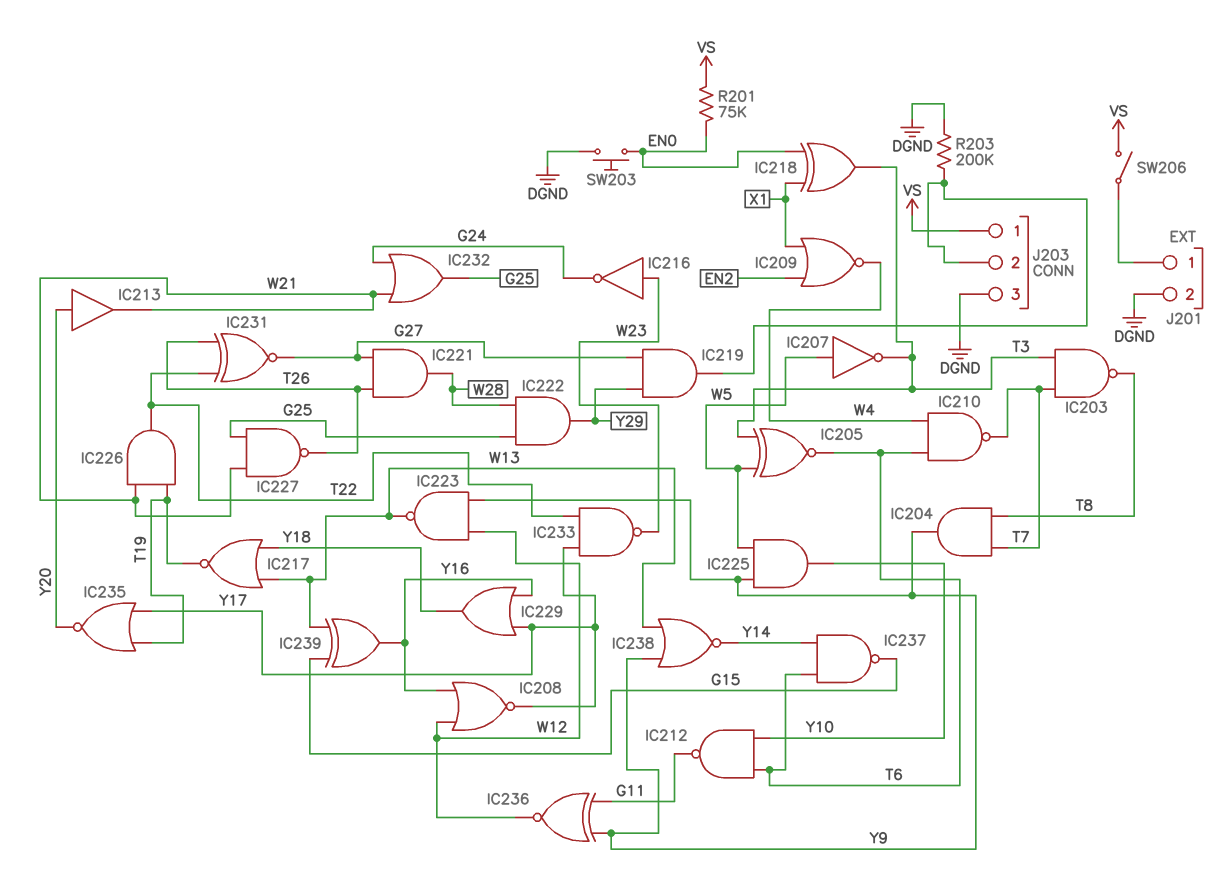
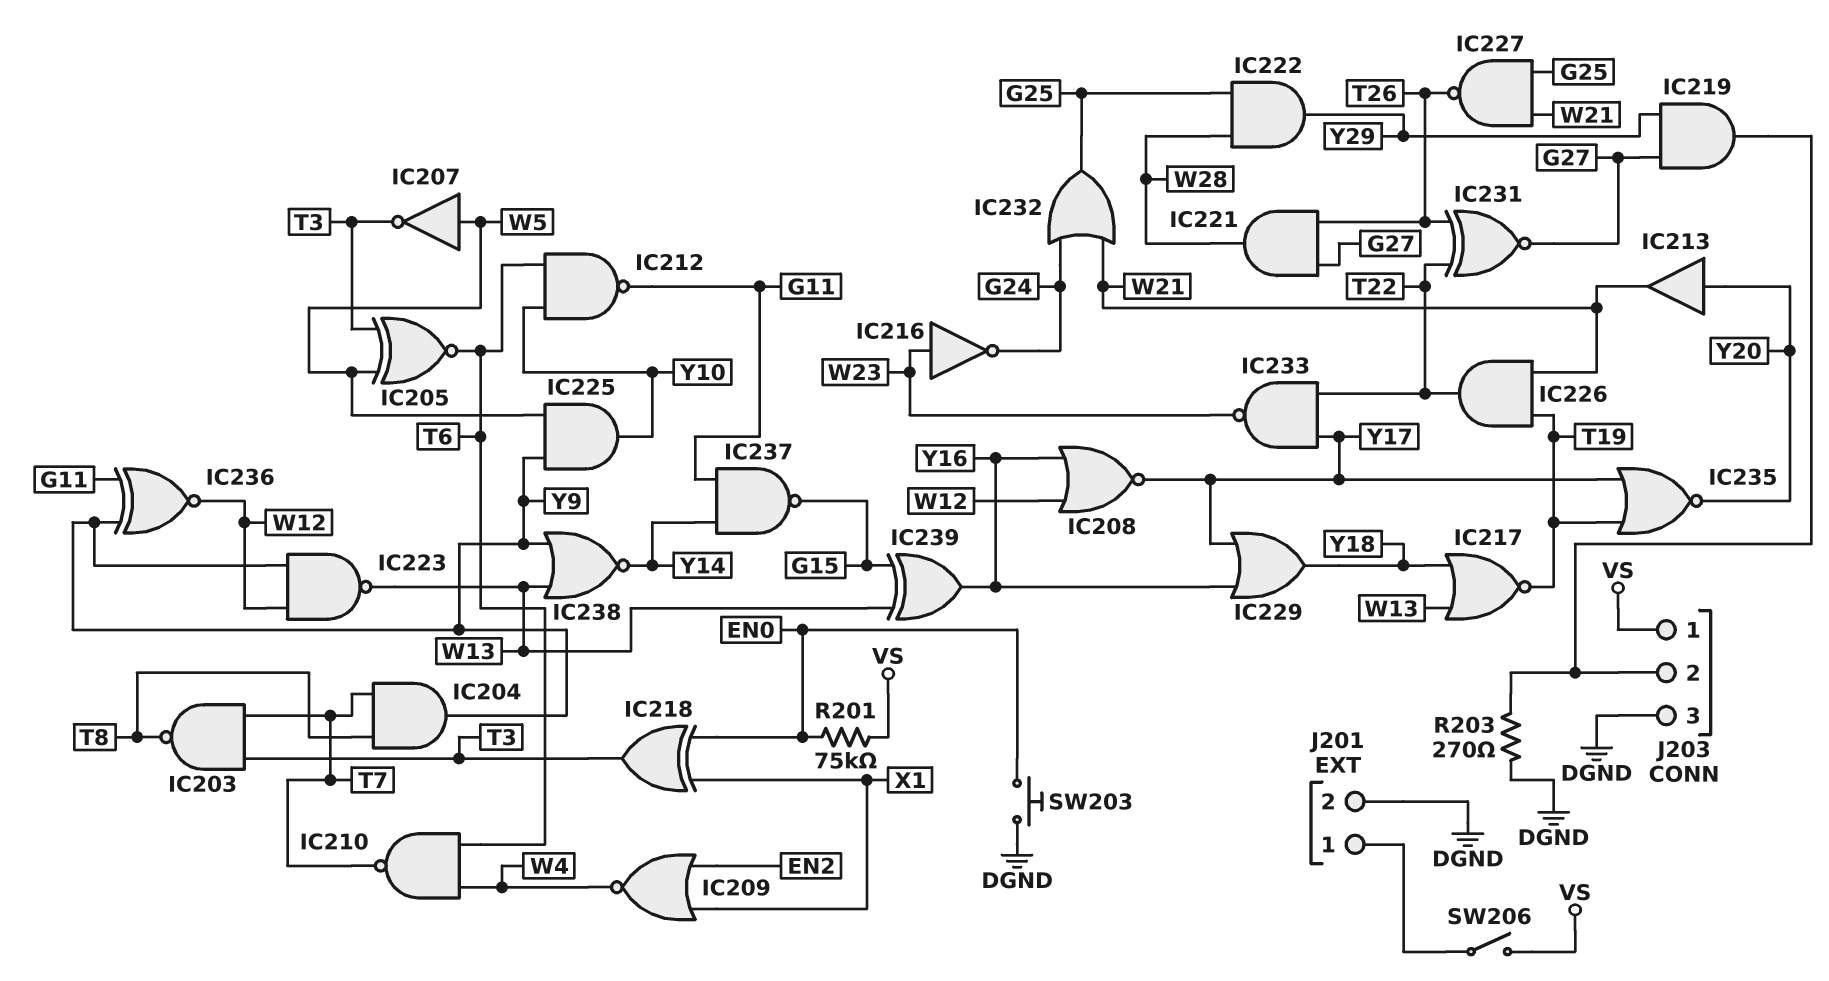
IC237: NAND (in T6, in Y14, out G15) -> NAND (in G11, in Y14, out G15)
R203: 200k (DGND, J203/2) -> 270 (DGND, J203/2)

